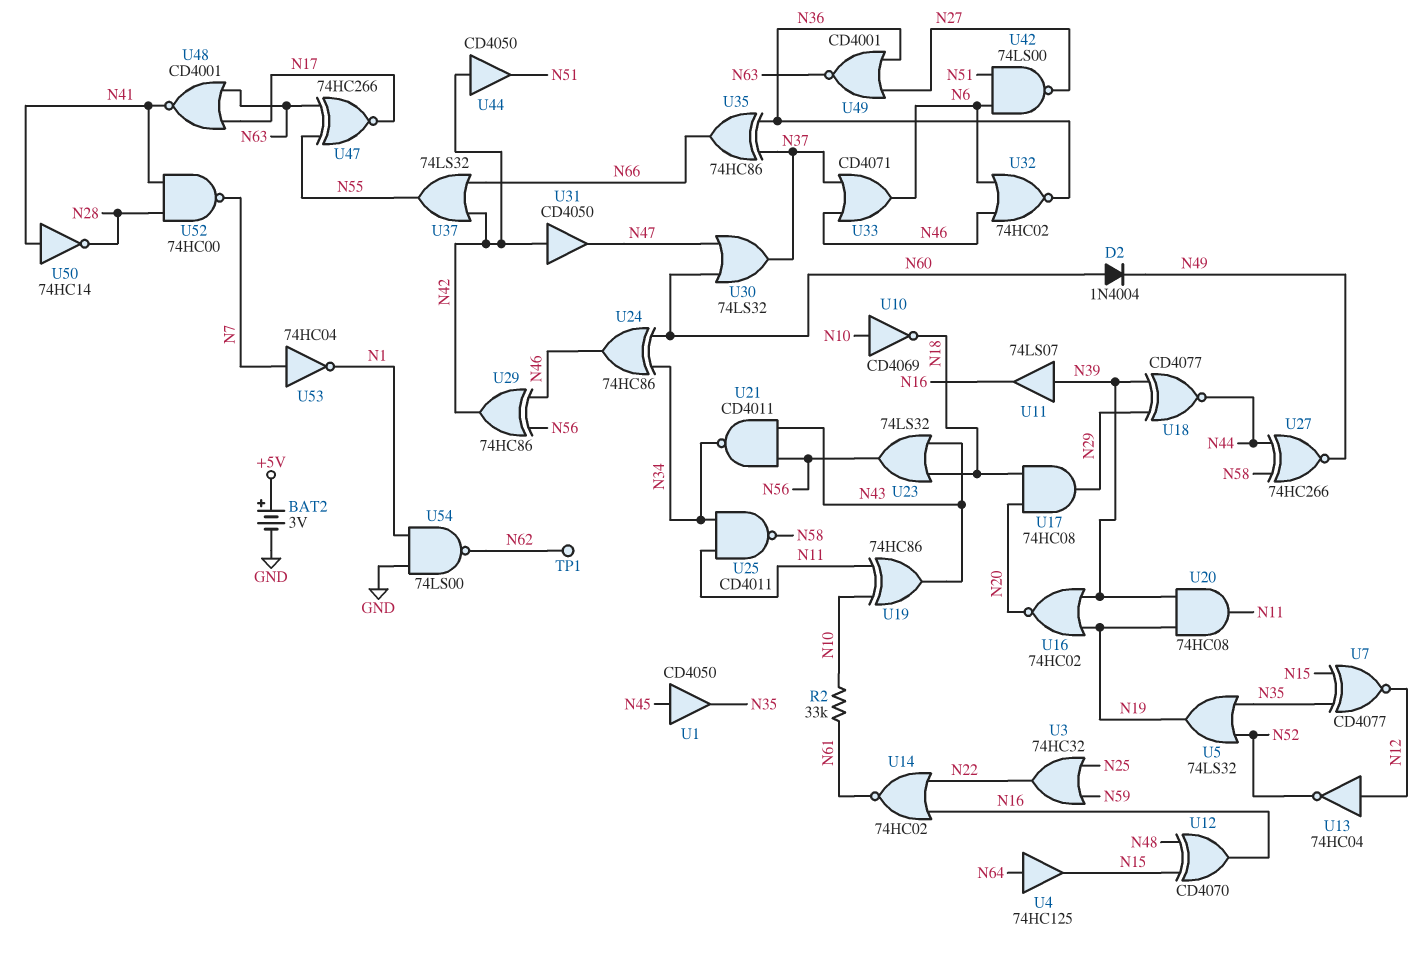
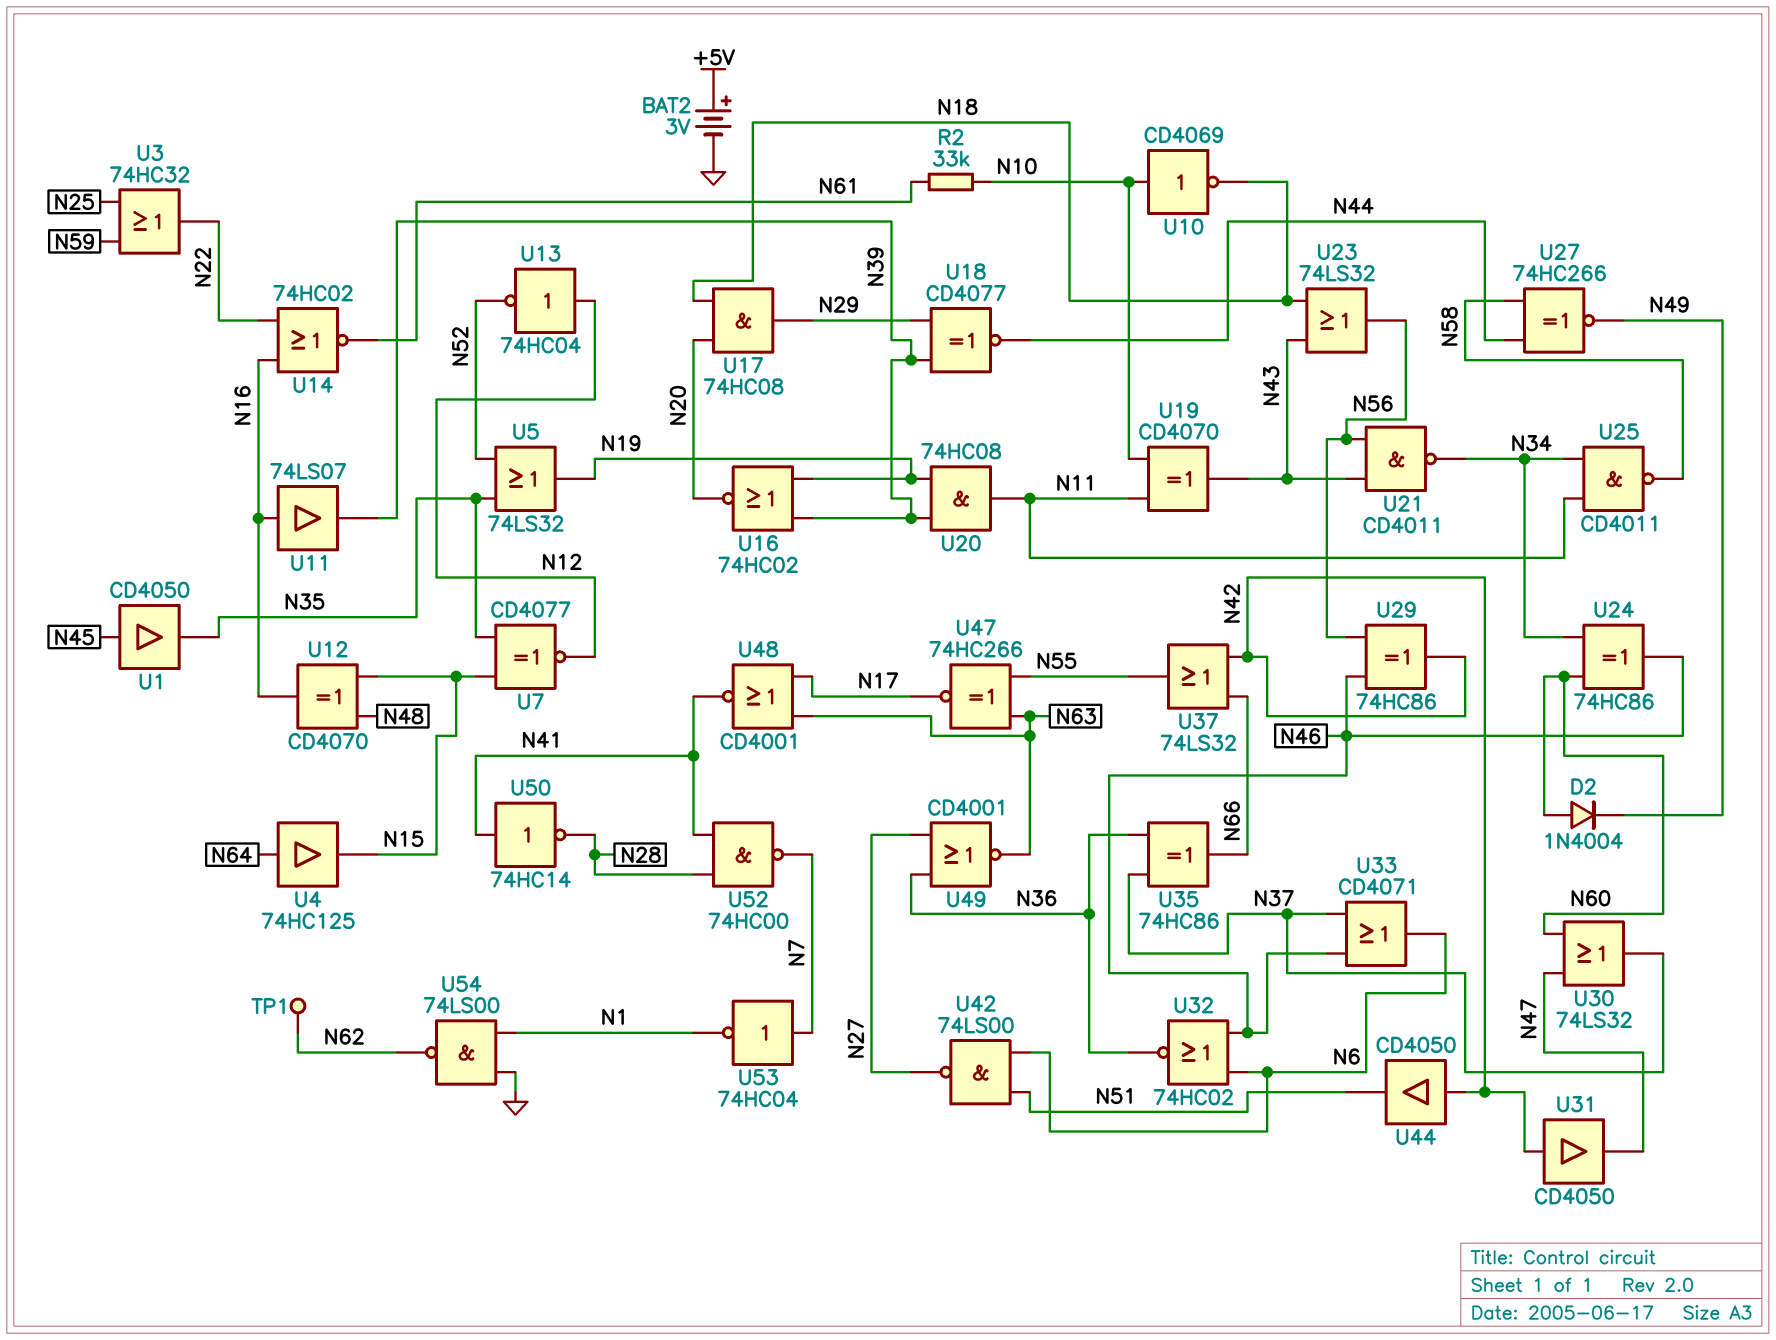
U11: buffer 74LS07 (in N39, out N16) -> buffer 74LS07 (in N16, out N39)
U19: XOR 74HC86 (in N10, in N11, out N43) -> XOR CD4070 (in N10, in N11, out N43)

